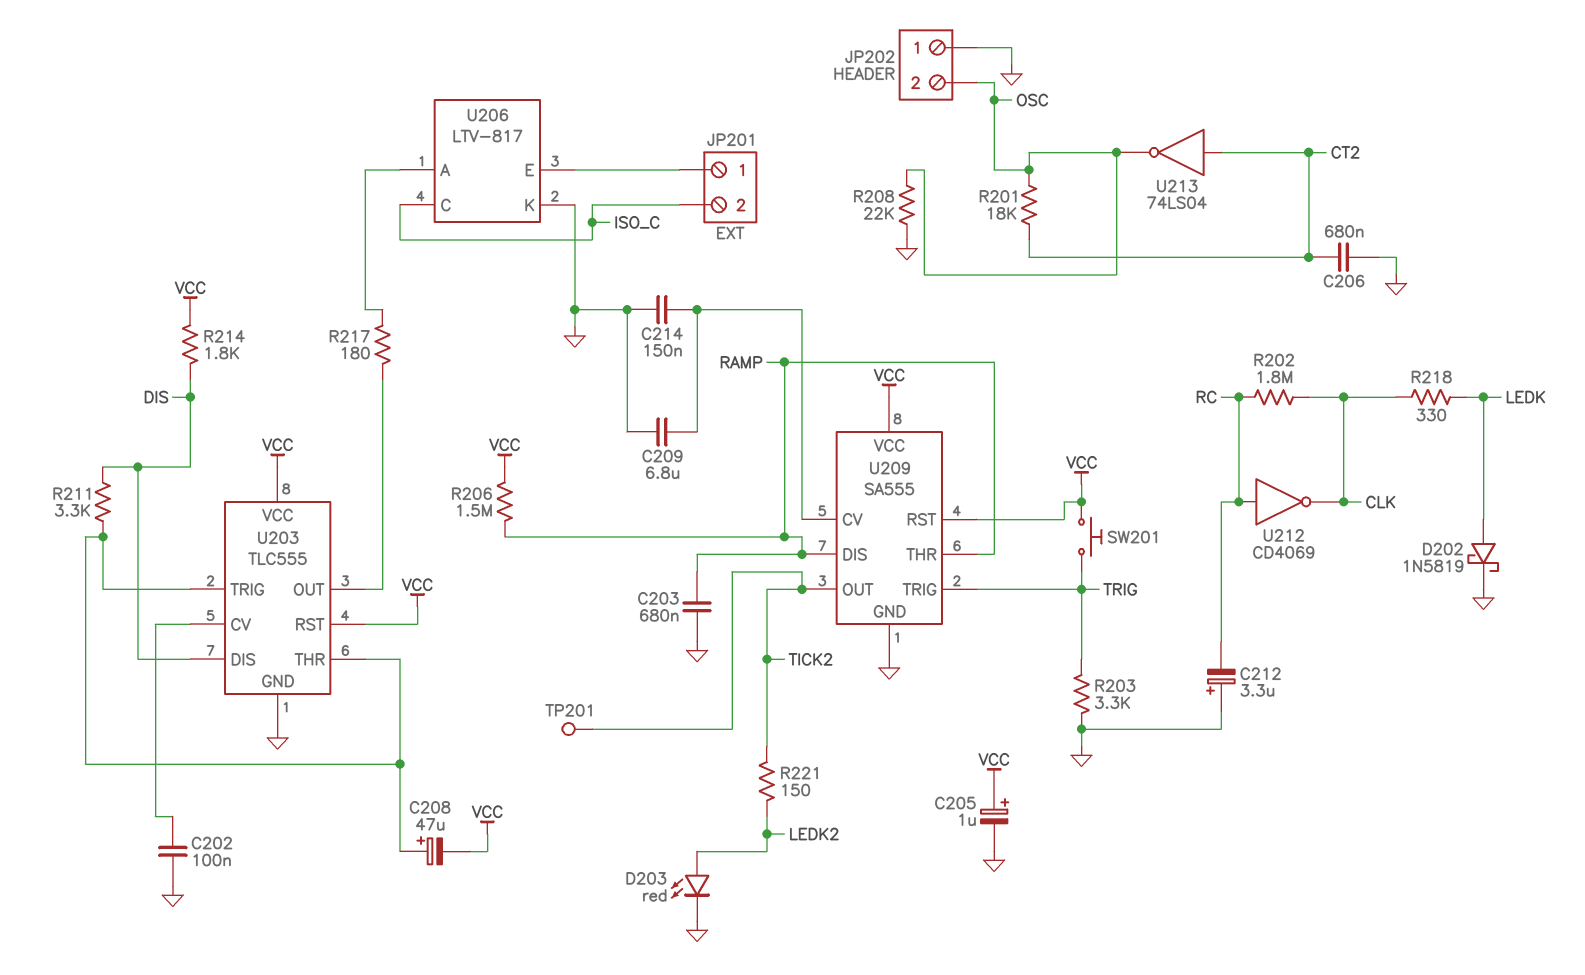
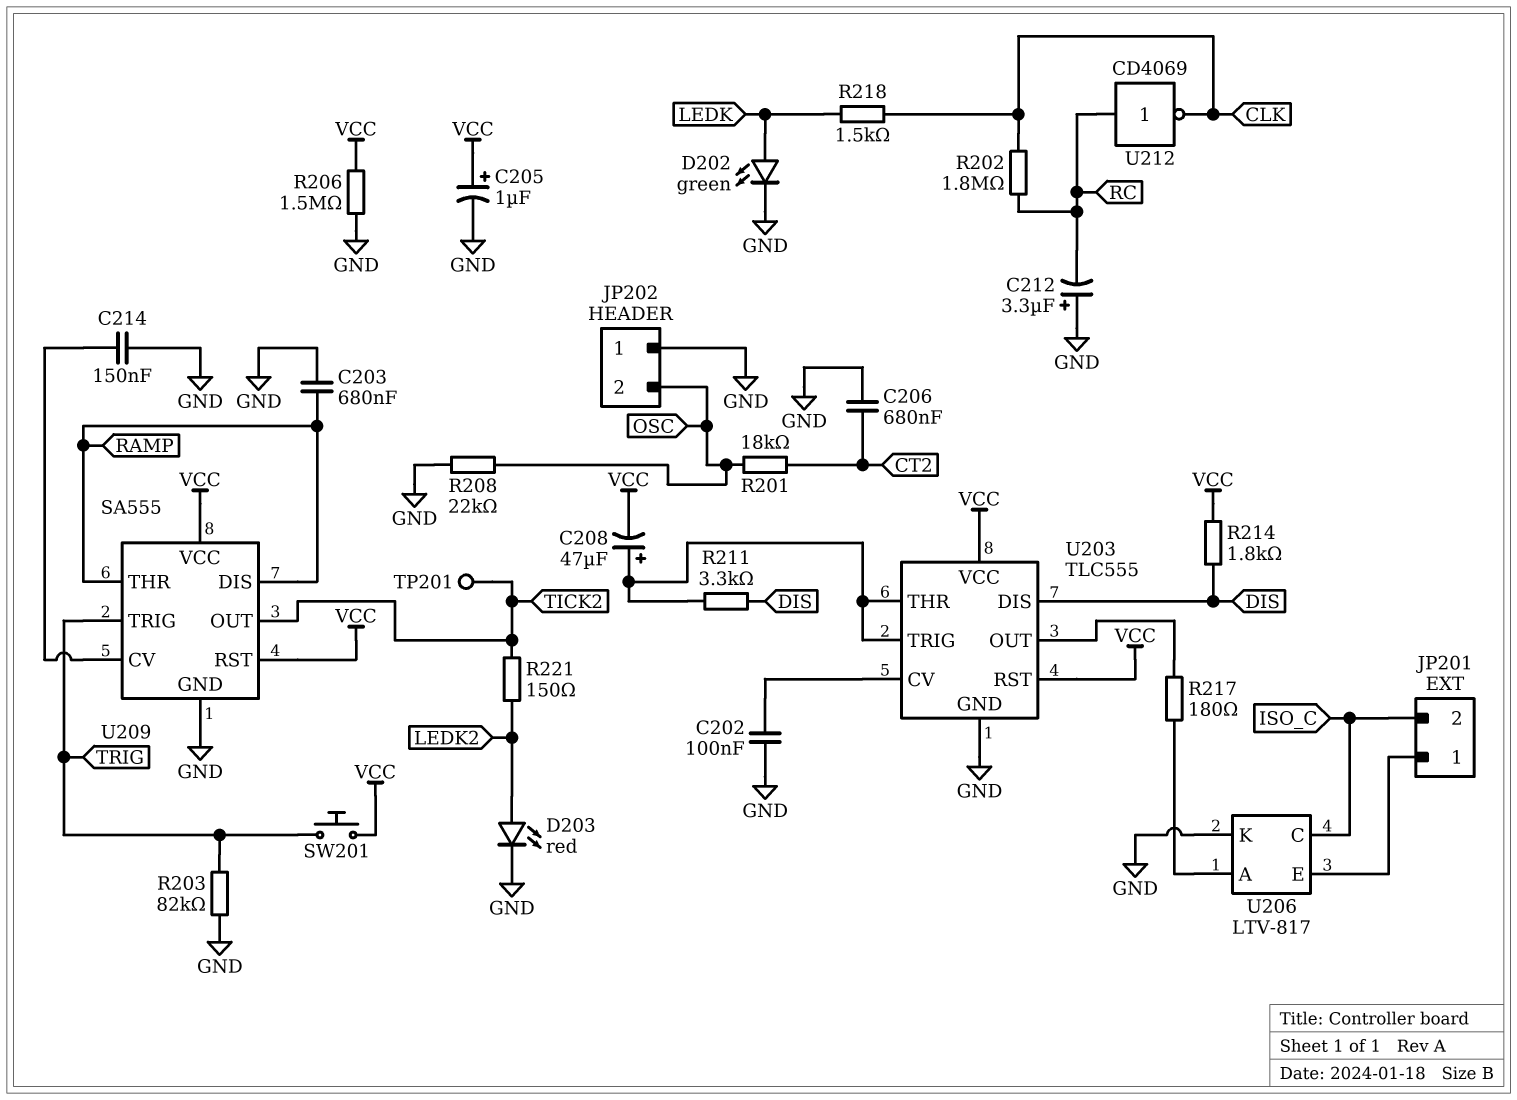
C209: 6.8uF (GND, U209/CV) -> none
D202: schottky 1N5819 (A LEDK, K GND) -> LED green (A LEDK, K GND)
R203: 3.3k (GND, TRIG) -> 82k (GND, TRIG)
R206: 1.5M (RAMP, VCC) -> 1.5M (GND, VCC)
R218: 330 (CLK, LEDK) -> 1.5k (CLK, LEDK)
U213: NOT 74LS04 (in CT2, out OSC) -> none

